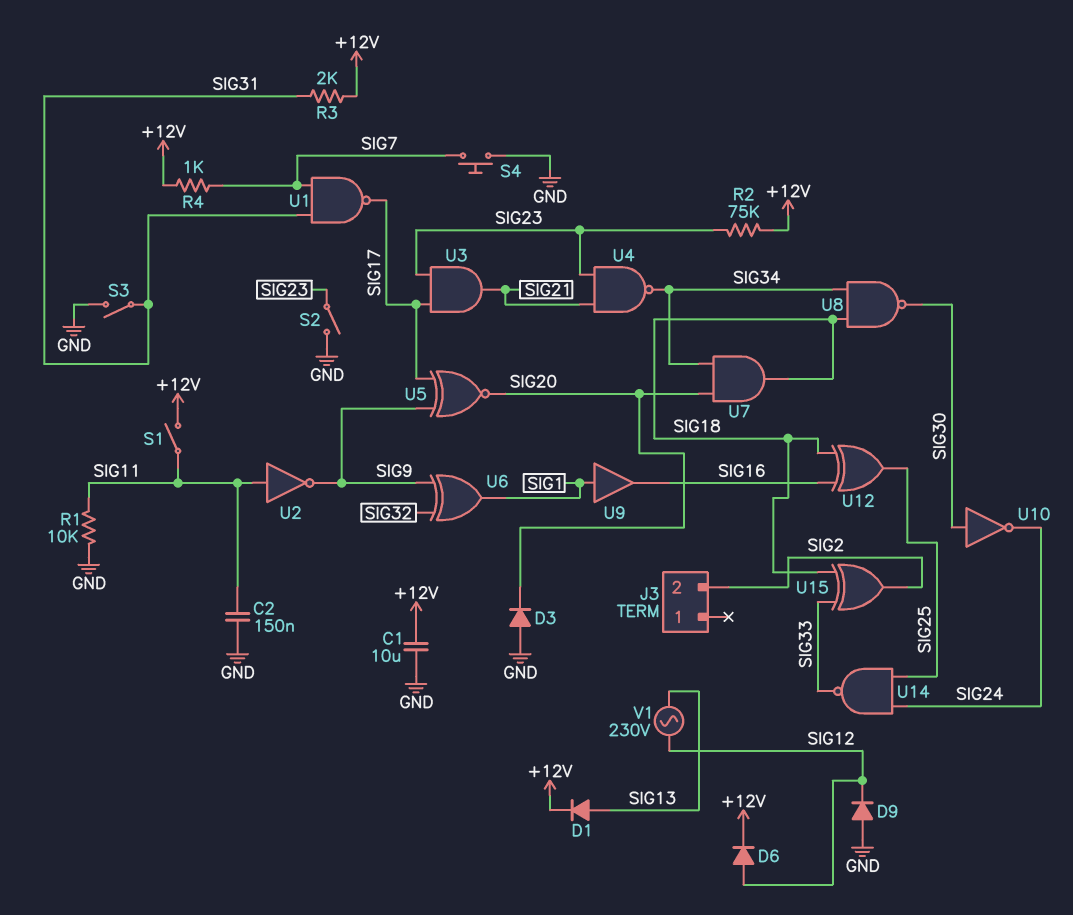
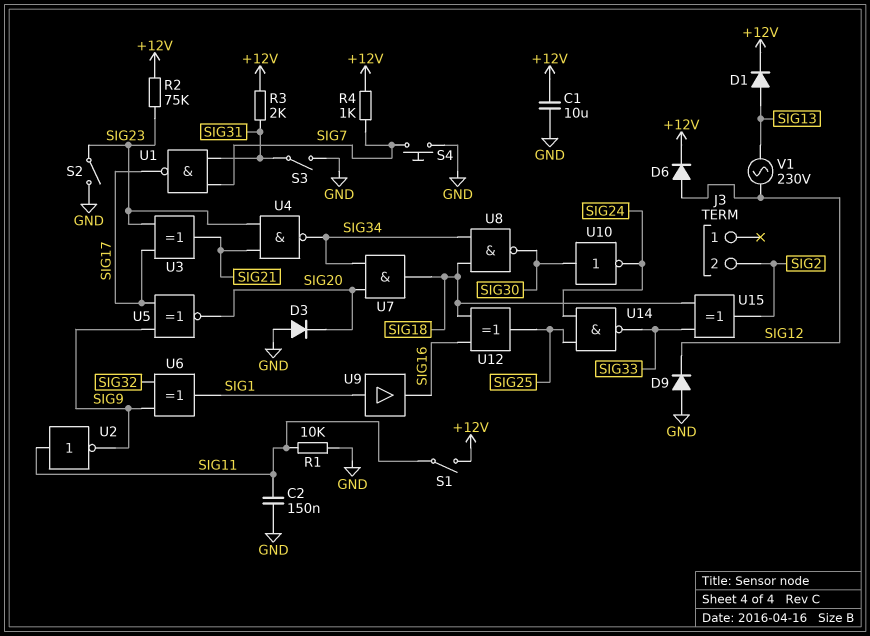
U3: AND (in SIG17, in SIG23, out SIG21) -> XOR (in SIG17, in SIG23, out SIG21)

